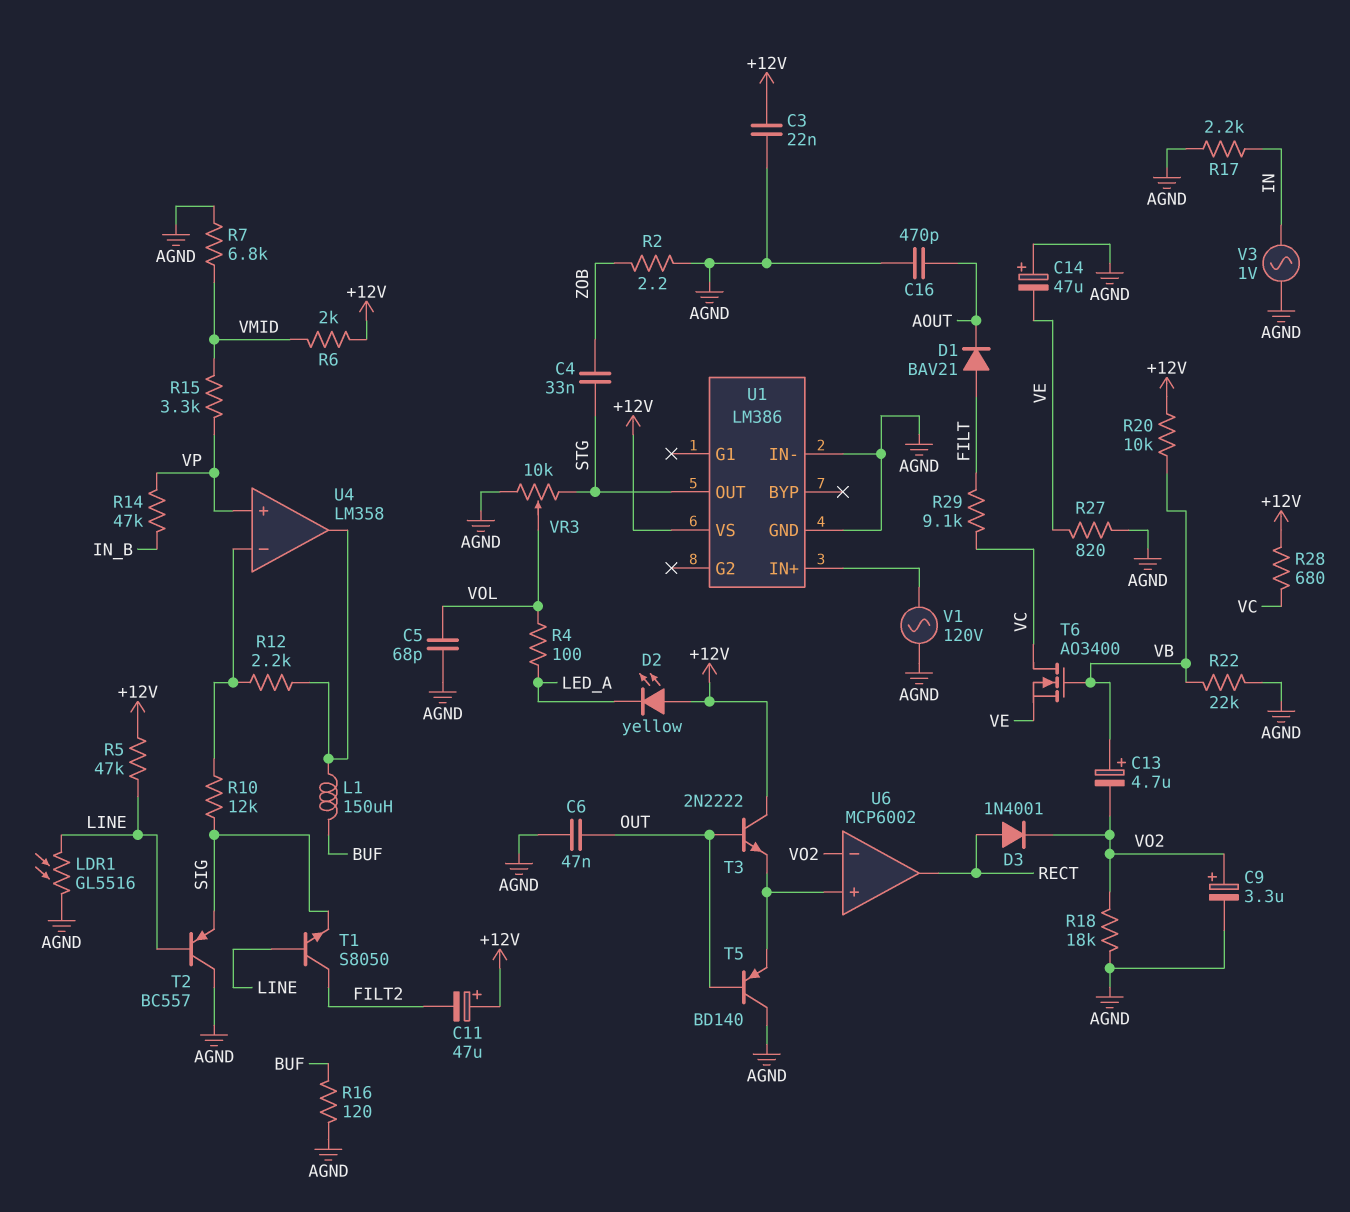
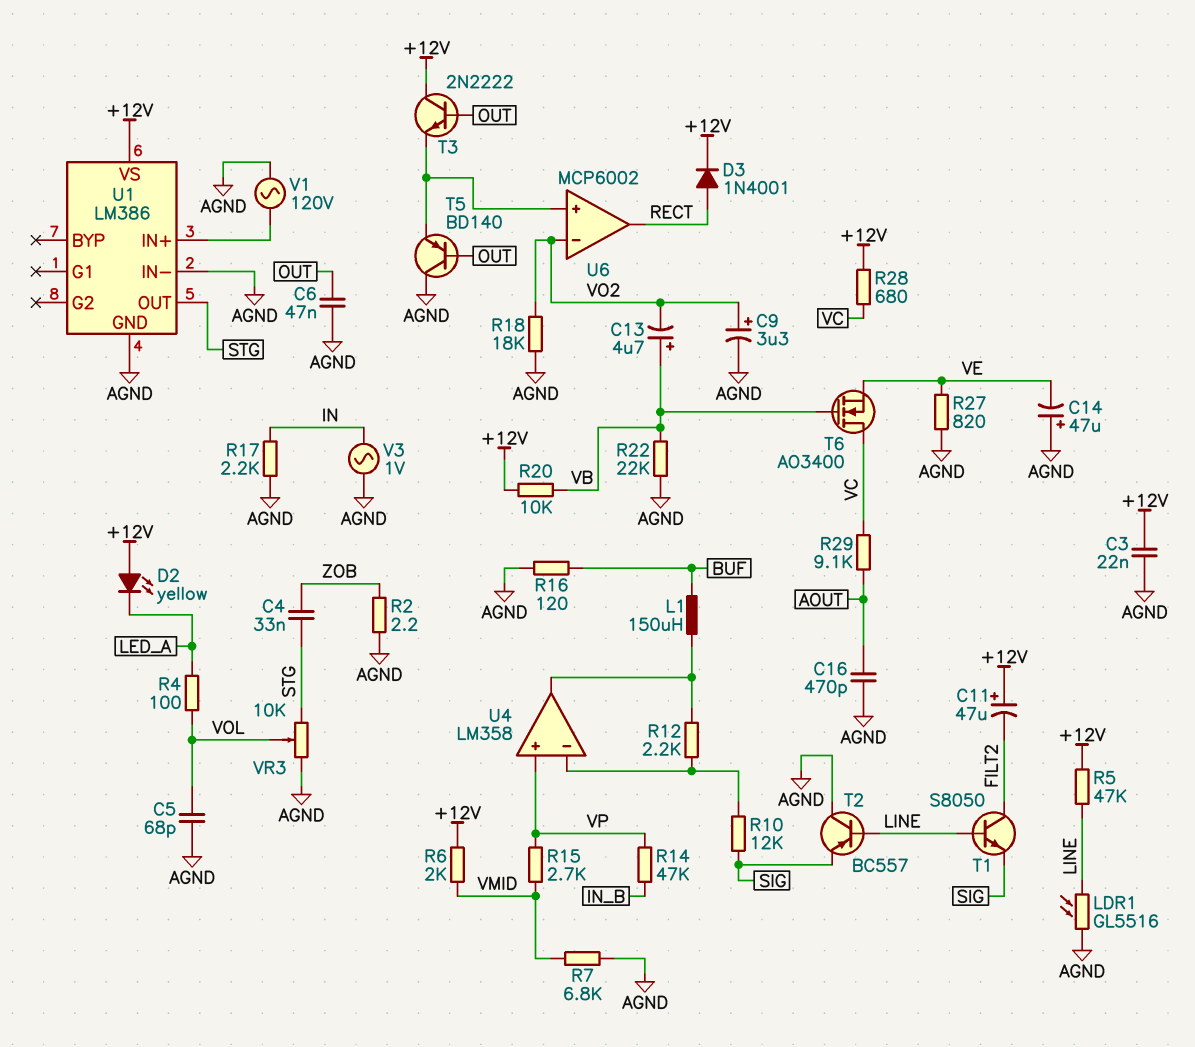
D1: diode BAV21 (A FILT, K AOUT) -> none
D3: diode 1N4001 (A RECT, K VO2) -> diode 1N4001 (A RECT, K +12V)
R15: 3.3k (VMID, VP) -> 2.7k (VMID, VP)
R29: 9.1k (FILT, VC) -> 9.1k (AOUT, VC)

